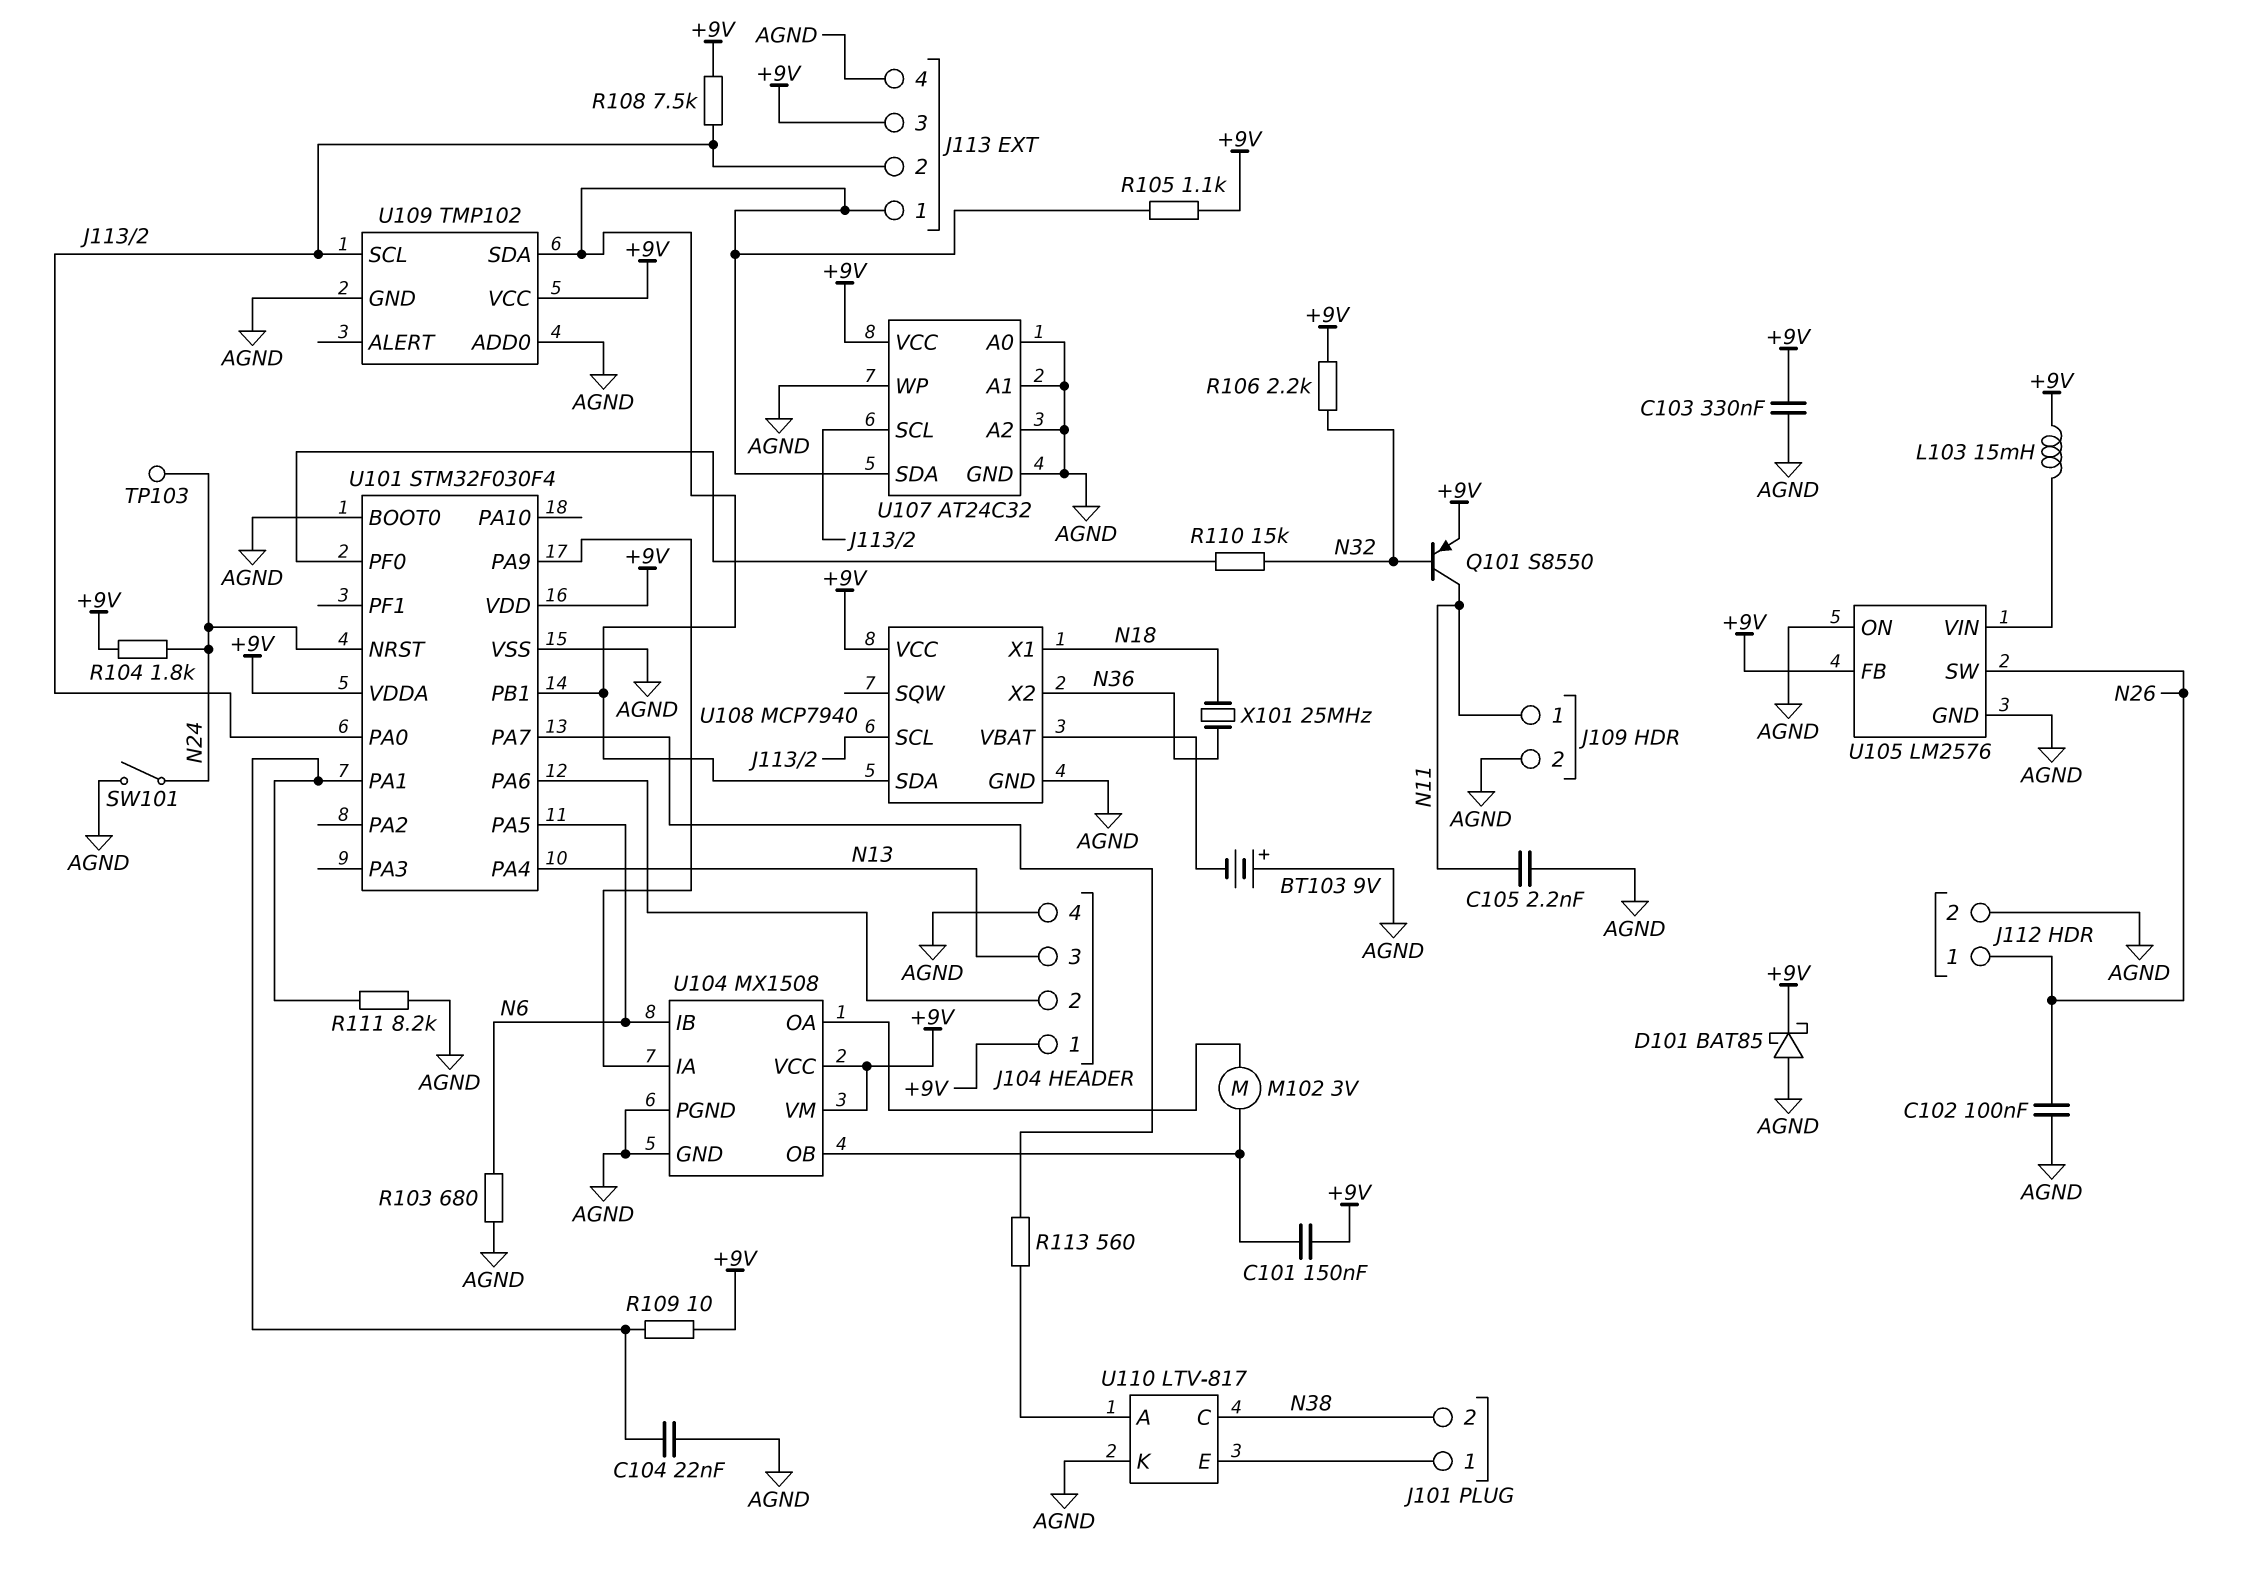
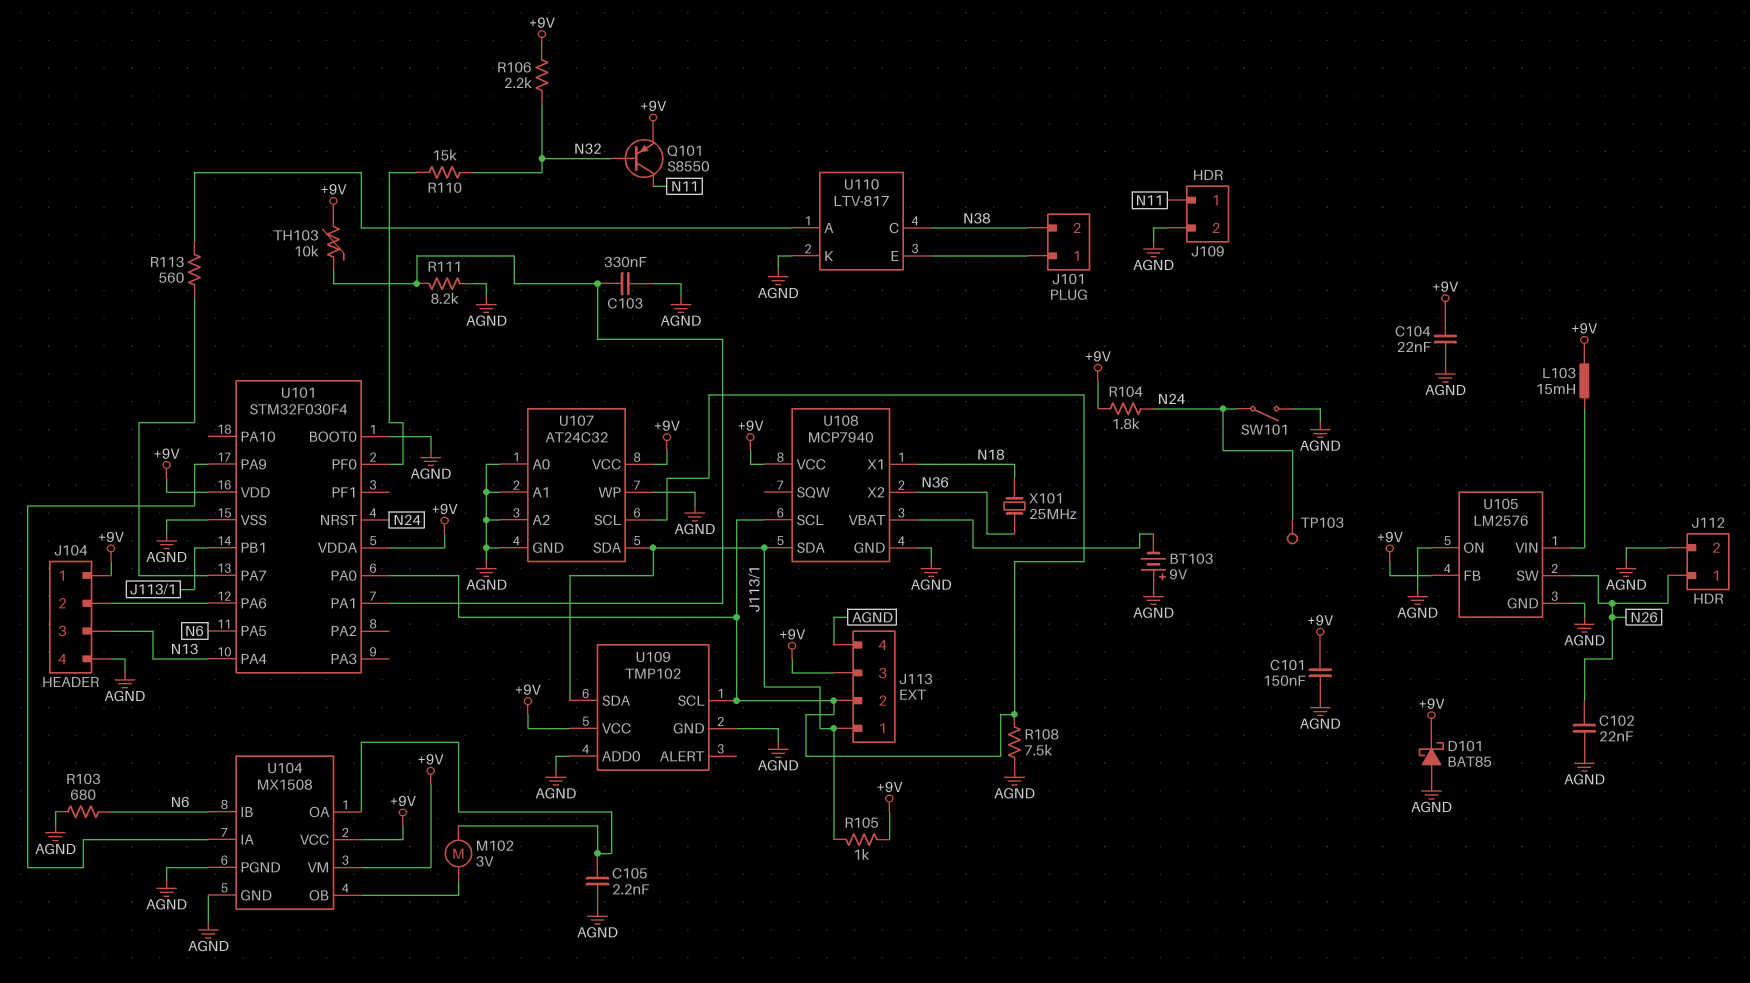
C101: 150nF (+9V, U104/OB) -> 150nF (+9V, AGND)
C102: 100nF (AGND, N26) -> 22nF (AGND, N26)
C103: 330nF (+9V, AGND) -> 330nF (AGND, U101/PA1)
C104: 22nF (AGND, U101/PA1) -> 22nF (+9V, AGND)
C105: 2.2nF (AGND, N11) -> 2.2nF (AGND, U104/OA)
R105: 1.1k (+9V, J113/1) -> 1k (+9V, J113/1)
R108: 7.5k (+9V, J113/2) -> 7.5k (AGND, J113/2)
R109: 10 (+9V, U101/PA1) -> none
TH103: none -> 10k (+9V, U101/PA1)

